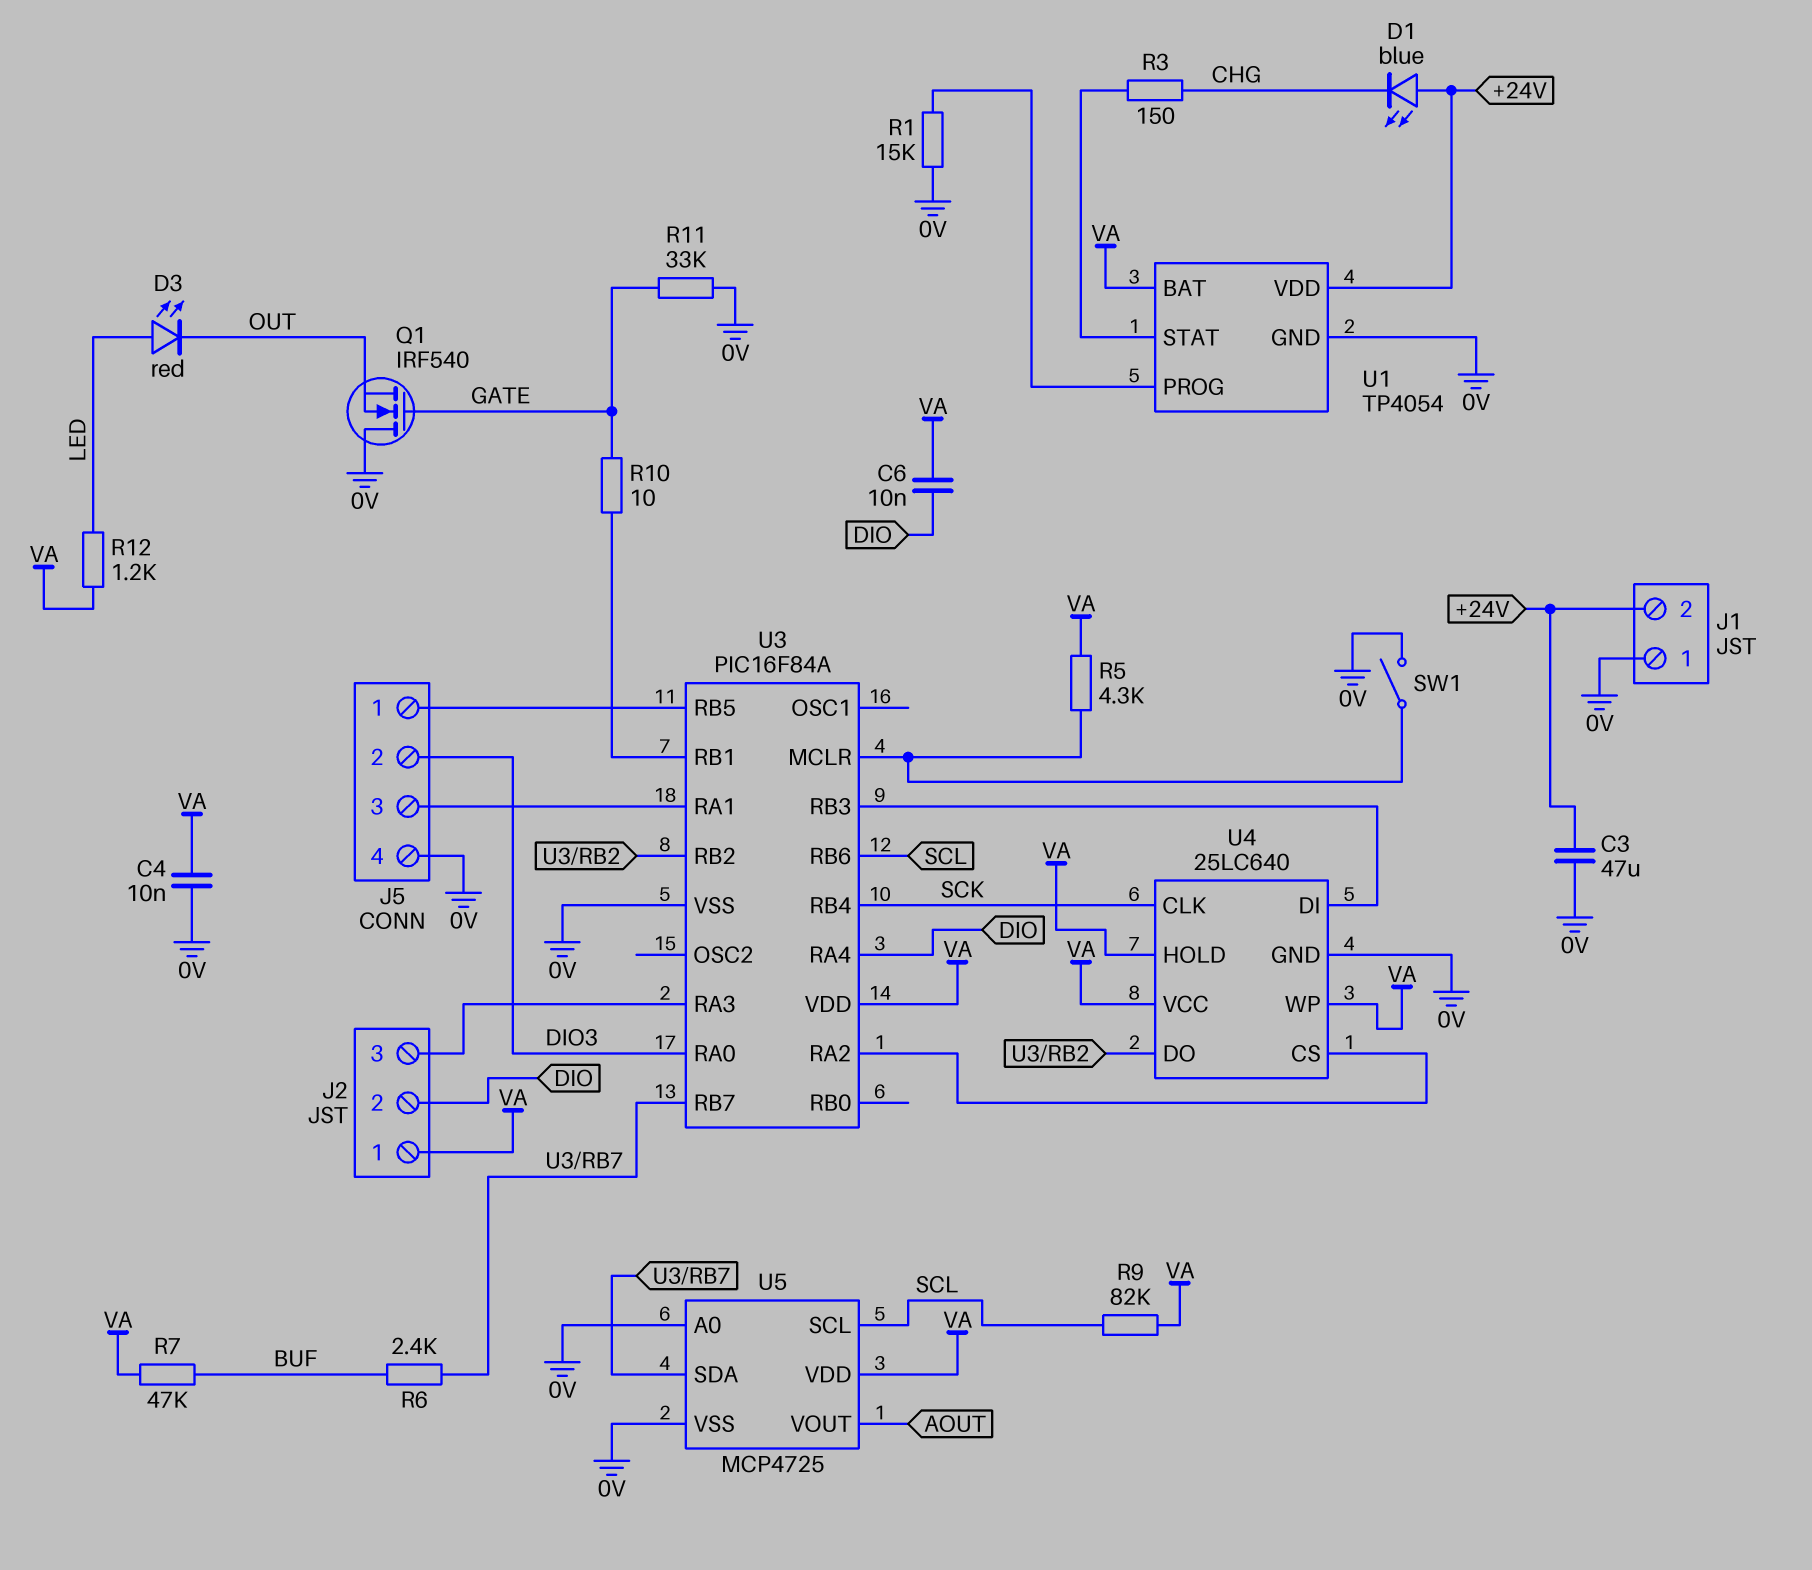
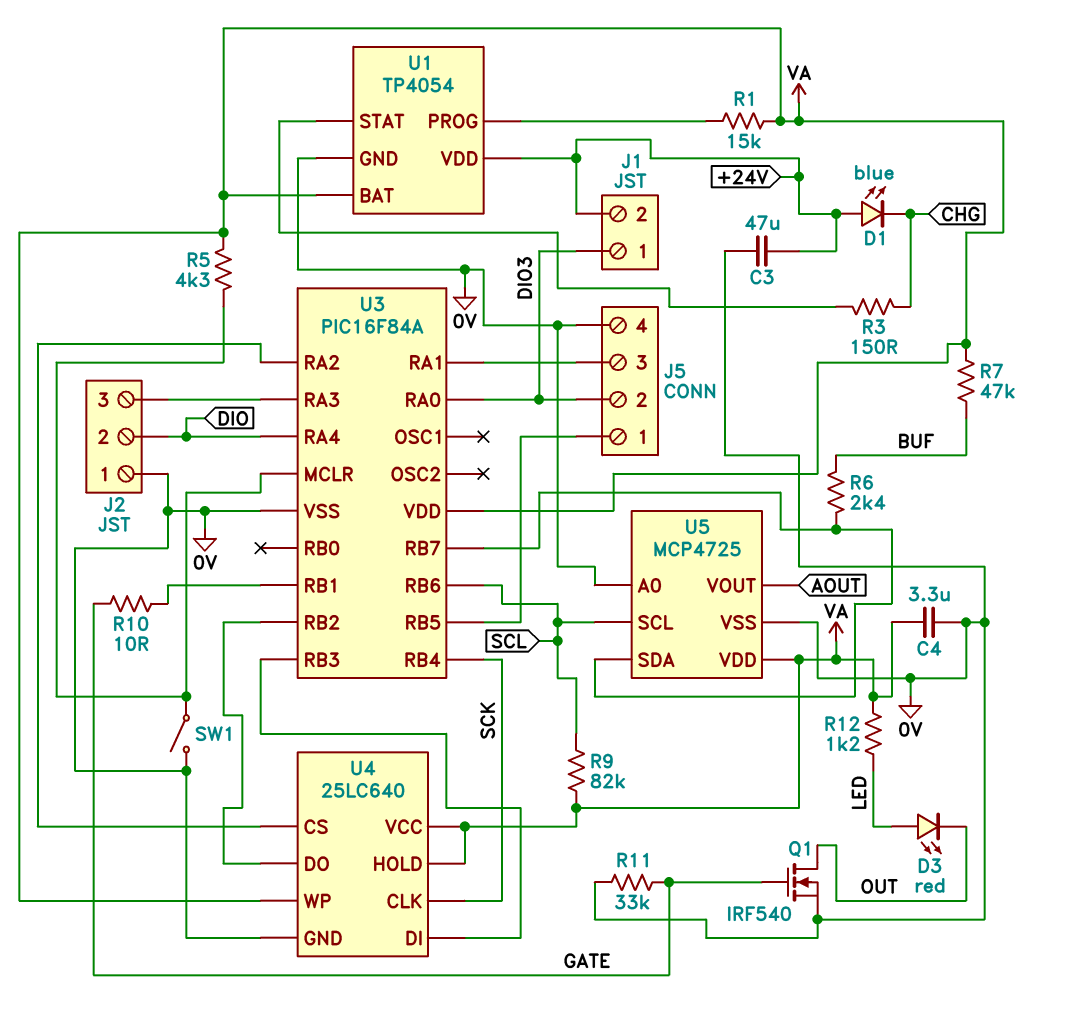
C4: 10nF (0V, VA) -> 3.3uF (0V, VA)
C6: 10nF (DIO, VA) -> none
J1 pin 1: 0V -> DIO3
J2 pin 1: VA -> 0V
Q1: NMOS IRF540 (G GATE, D 0V, S OUT) -> NMOS IRF540 (G GATE, D OUT, S 0V)
R1: 15k (0V, U1/PROG) -> 15k (U1/PROG, VA)

